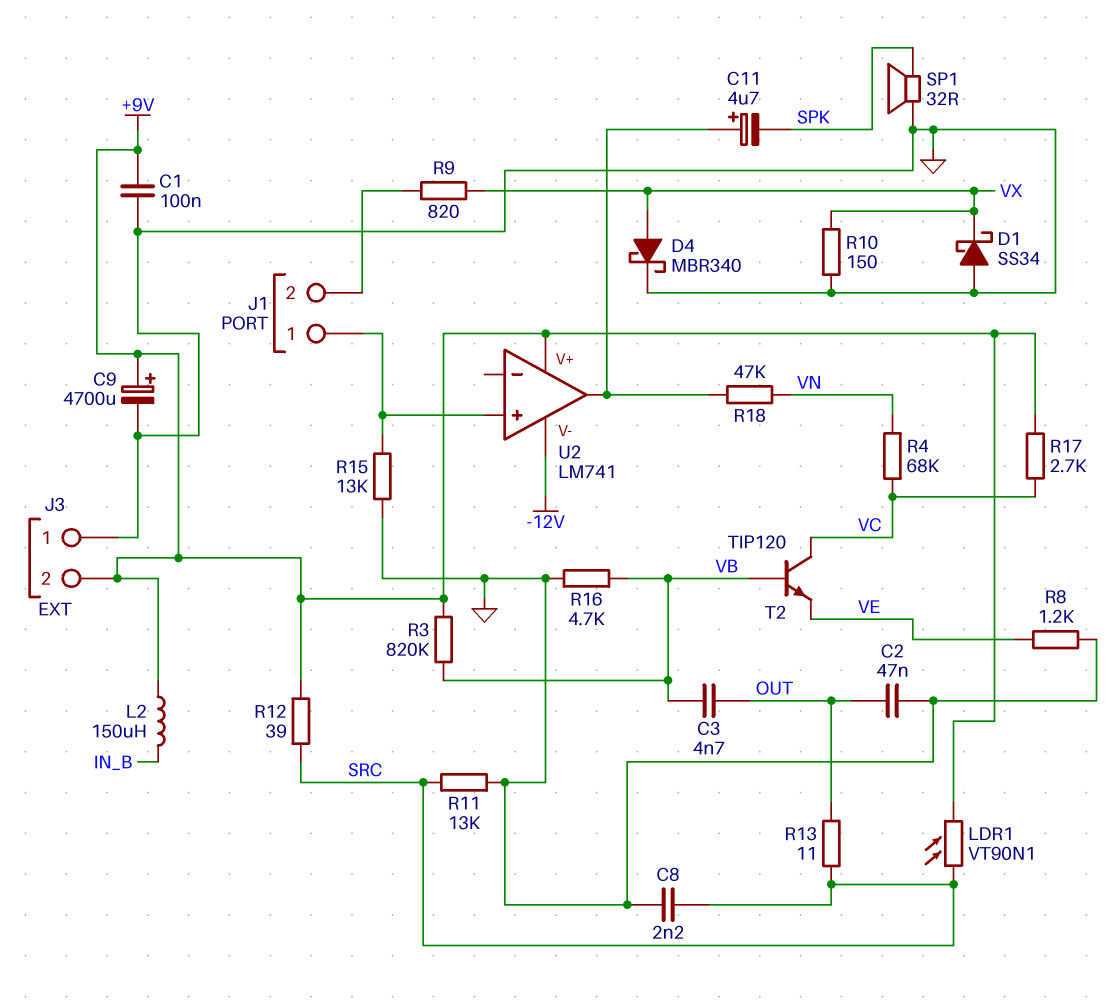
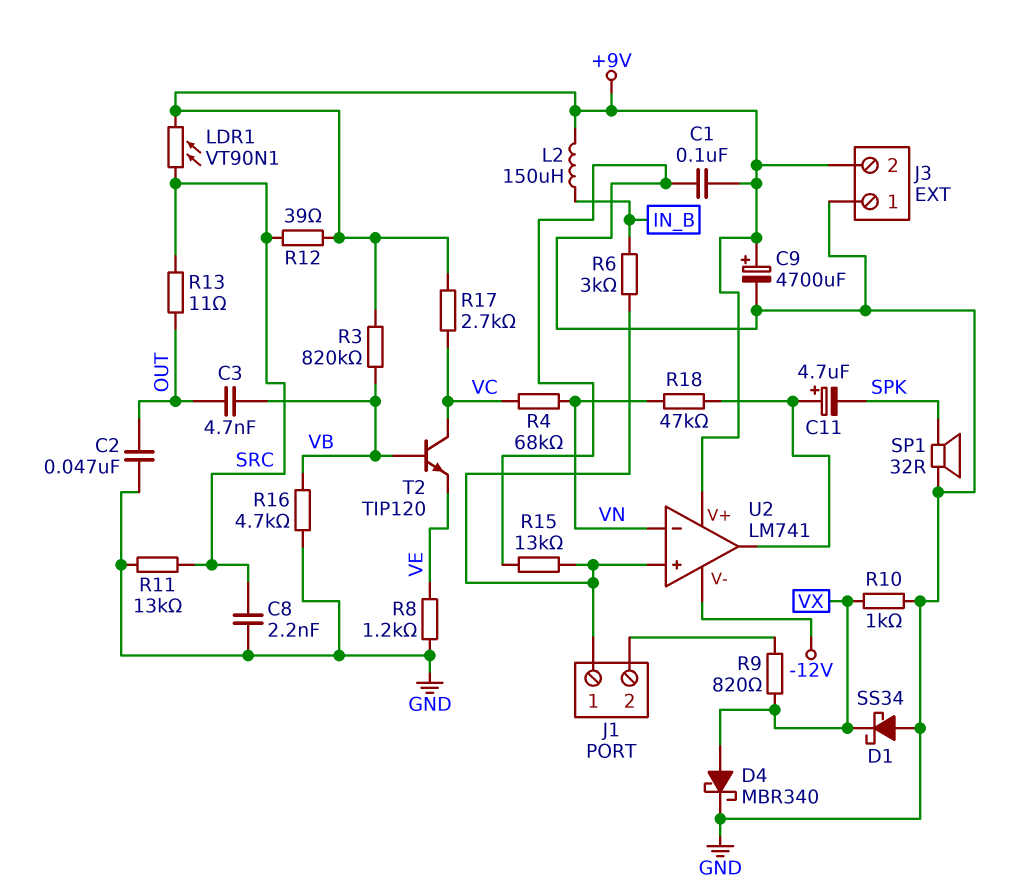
R6: none -> 3k (IN_B, J1/1)
R10: 150 (GND, VX) -> 1k (GND, VX)
U2 pin in-: none -> VN

